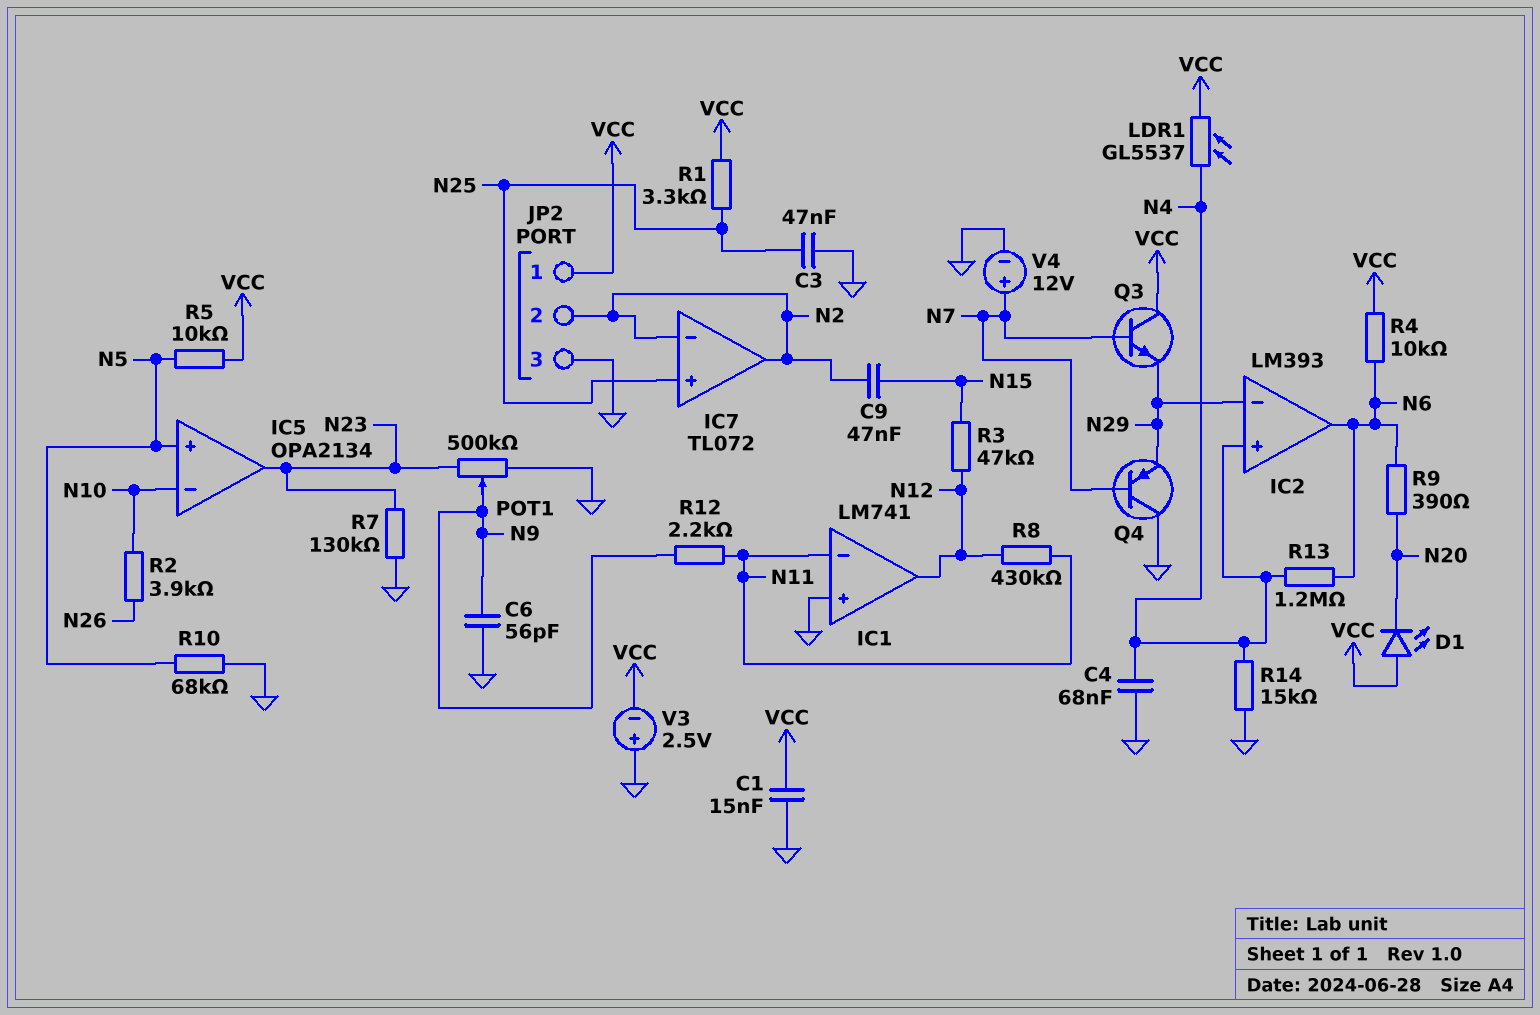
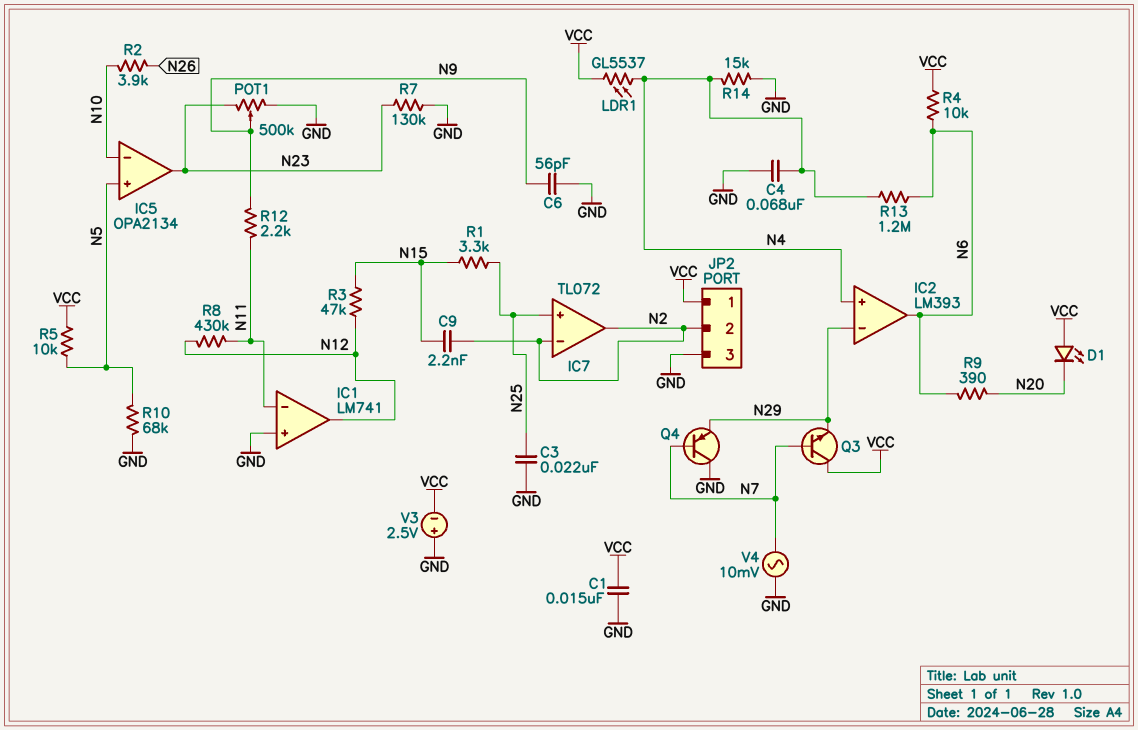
C3: 47nF (GND, N25) -> 22nF (GND, N25)
C9: 47nF (N2, N15) -> 2.2nF (N2, N15)
R1: 3.3k (N25, VCC) -> 3.3k (N15, N25)
V4: 12V (plus N7, minus GND) -> AC 10mV (GND, N7)

